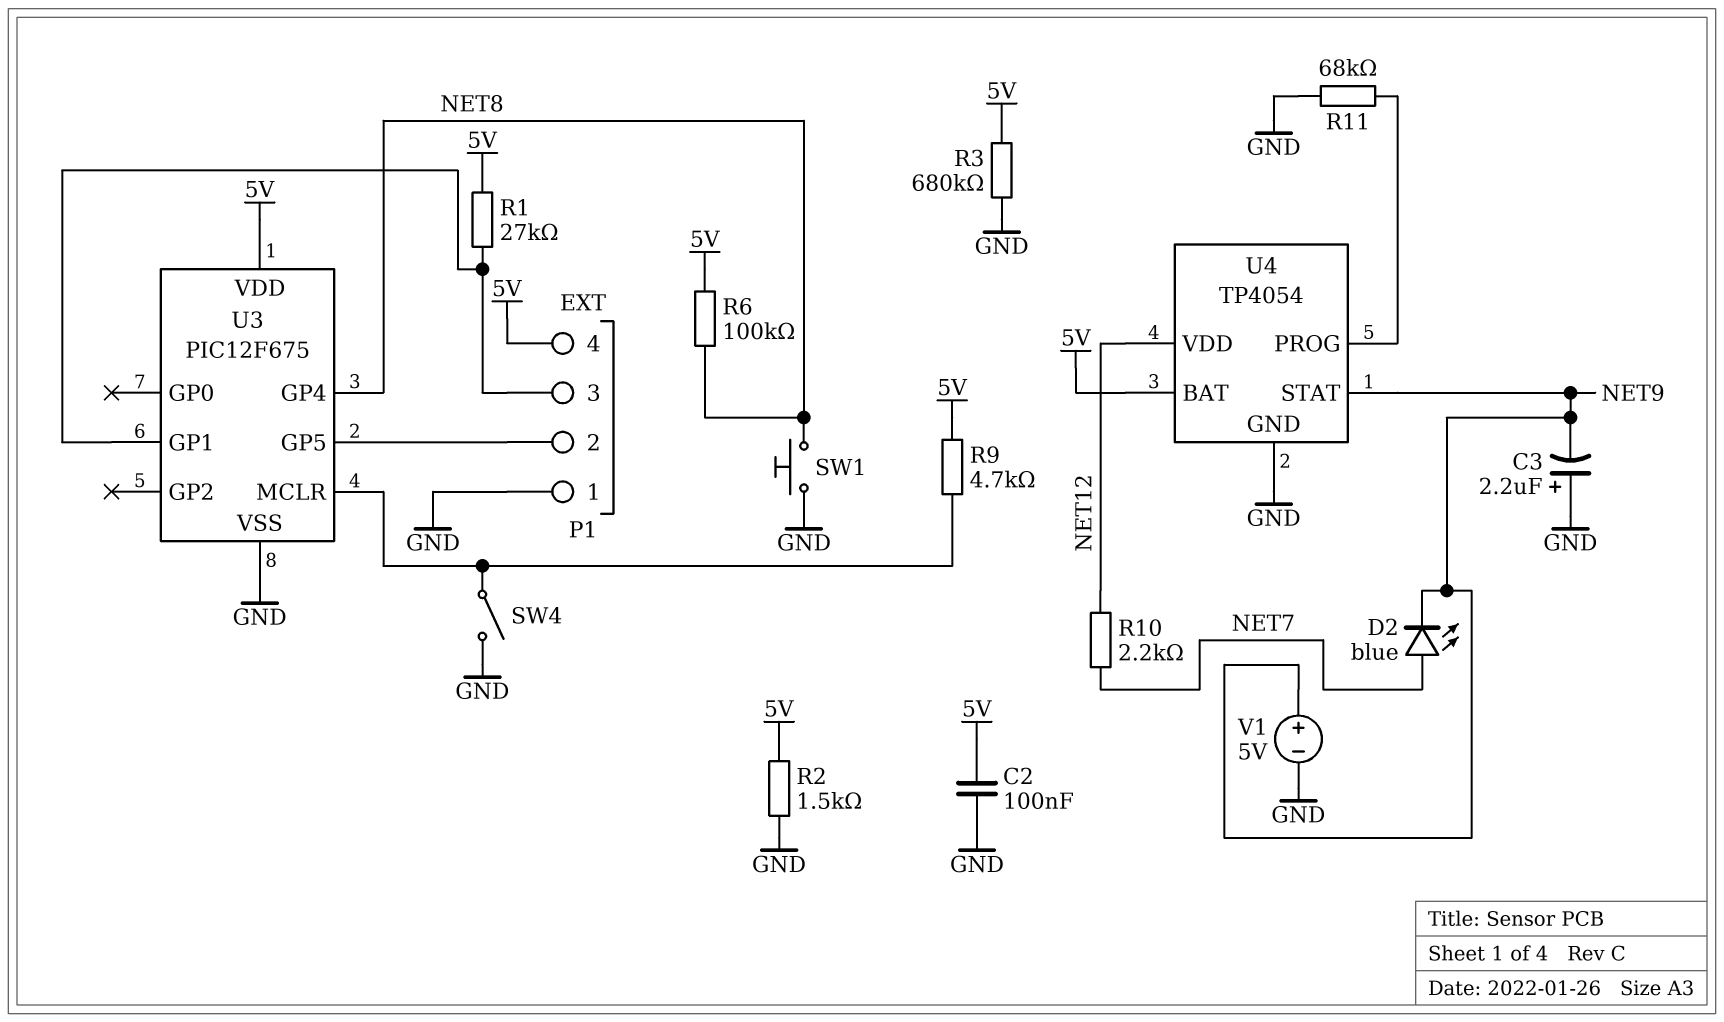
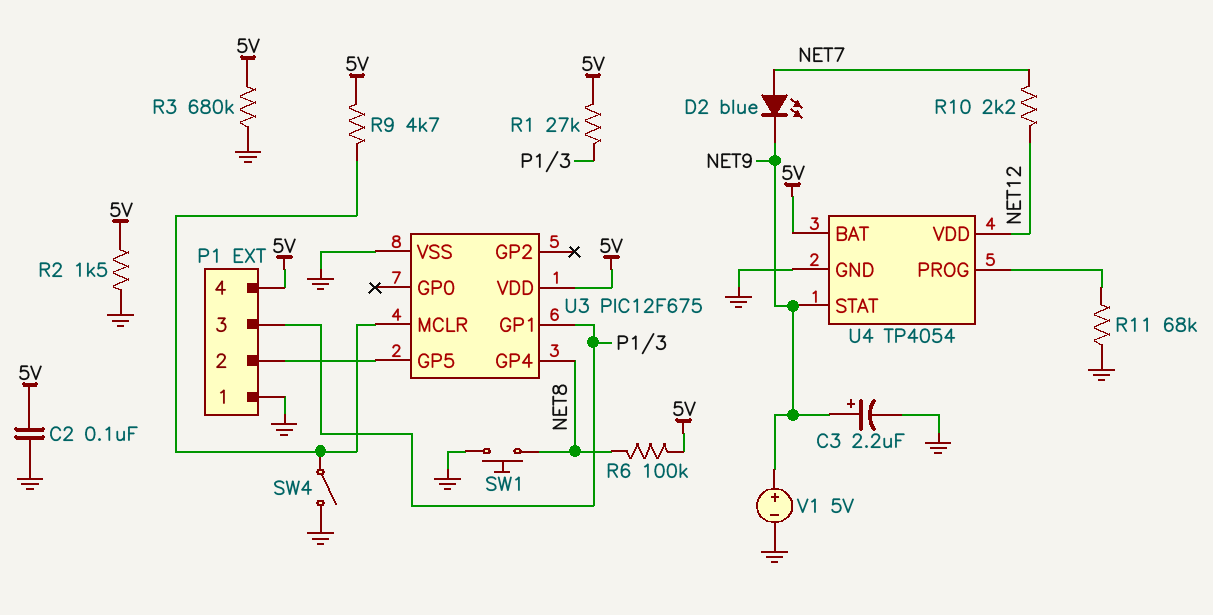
C3: 2.2uF (plus GND, minus NET9) -> 2.2uF (plus NET9, minus GND)

